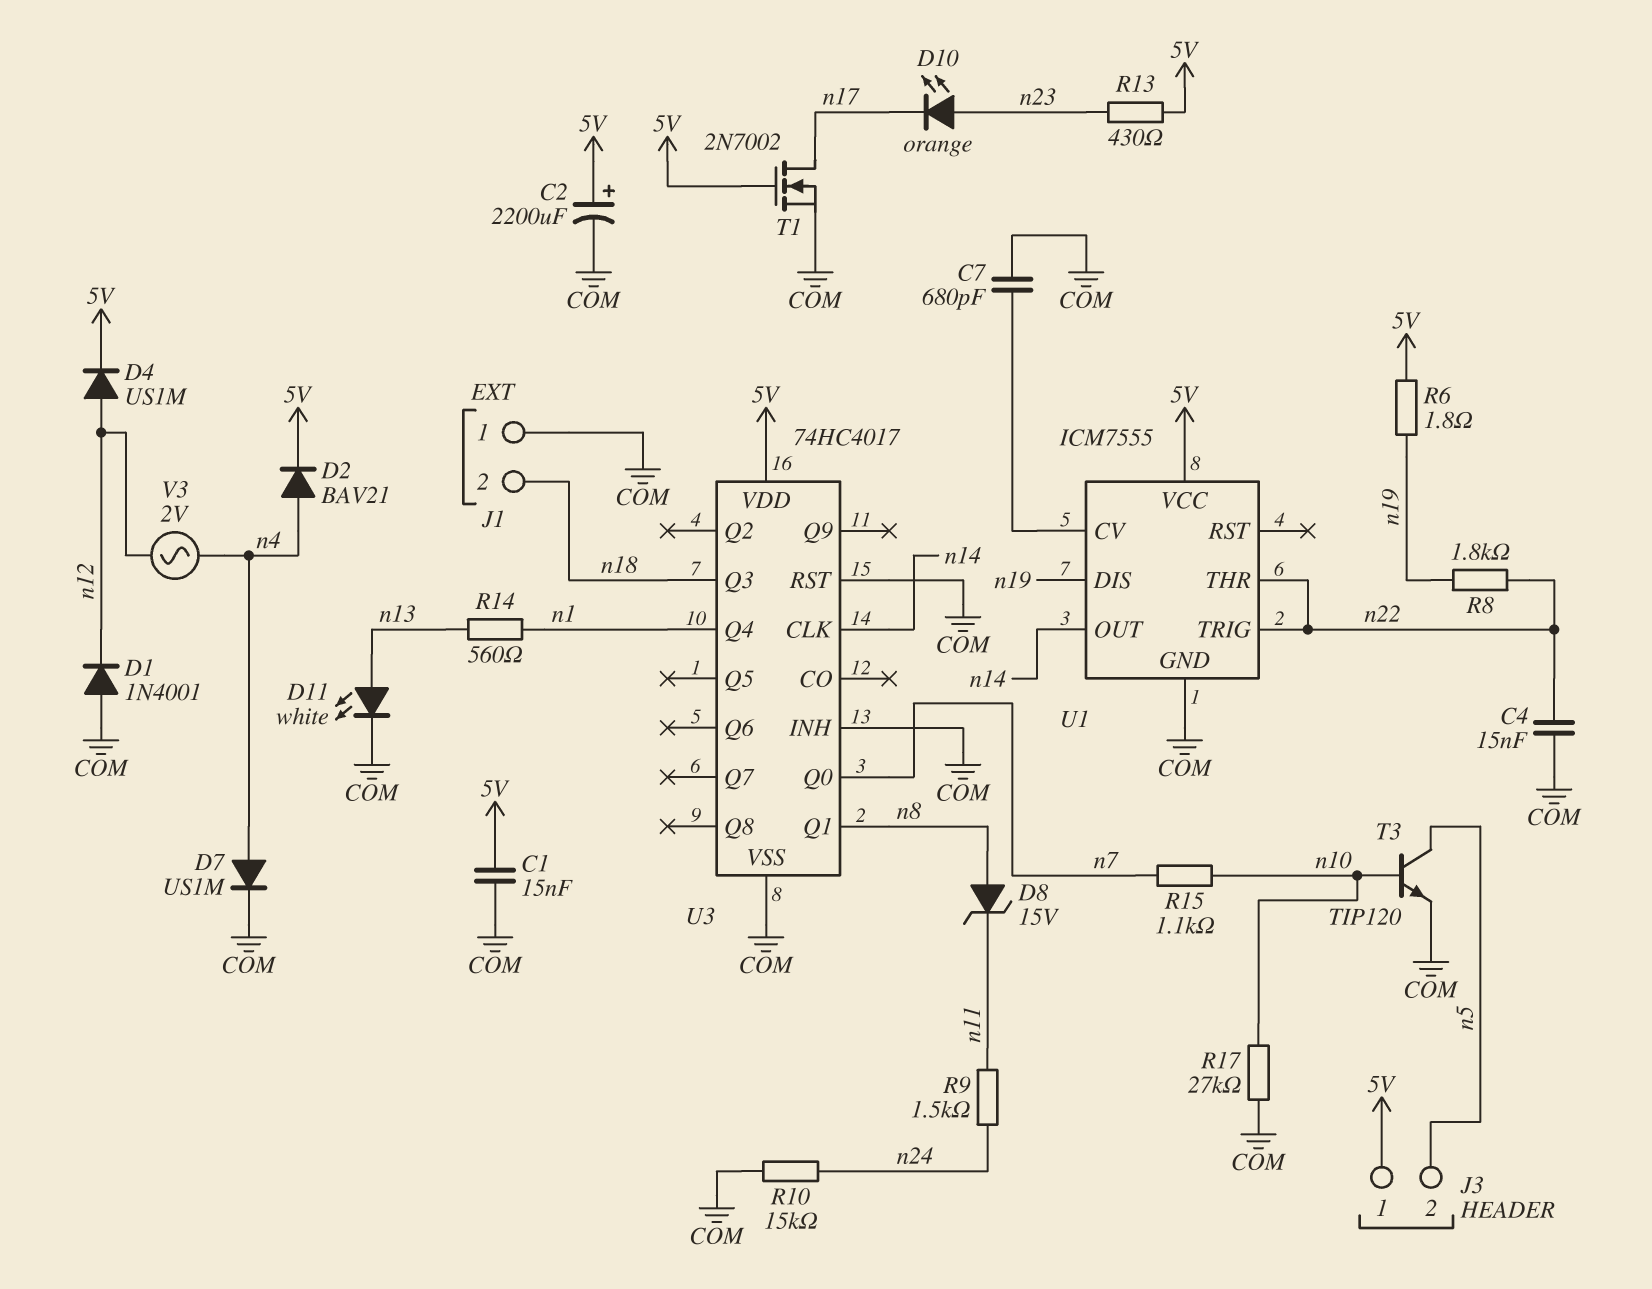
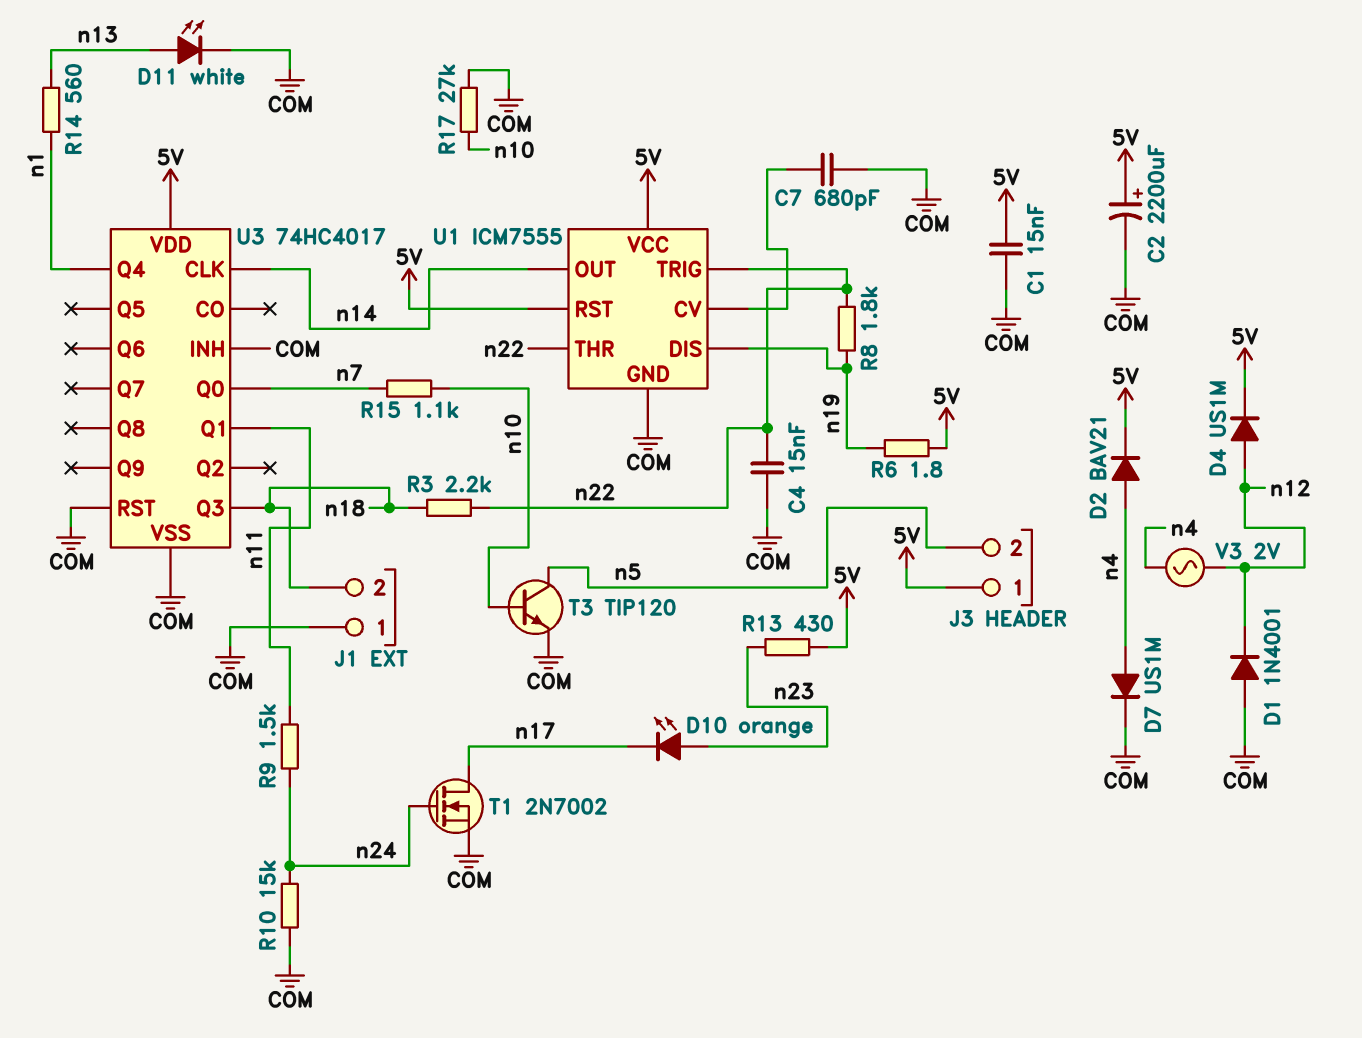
D8: zener 15V (A n8, K n11) -> none
R3: none -> 2.2k (n18, n22)
T1: NMOS 2N7002 (G 5V, D n17, S COM) -> NMOS 2N7002 (G n24, D n17, S COM)
U1 pin RST: none -> 5V
U3 pin Q1: n8 -> n11

